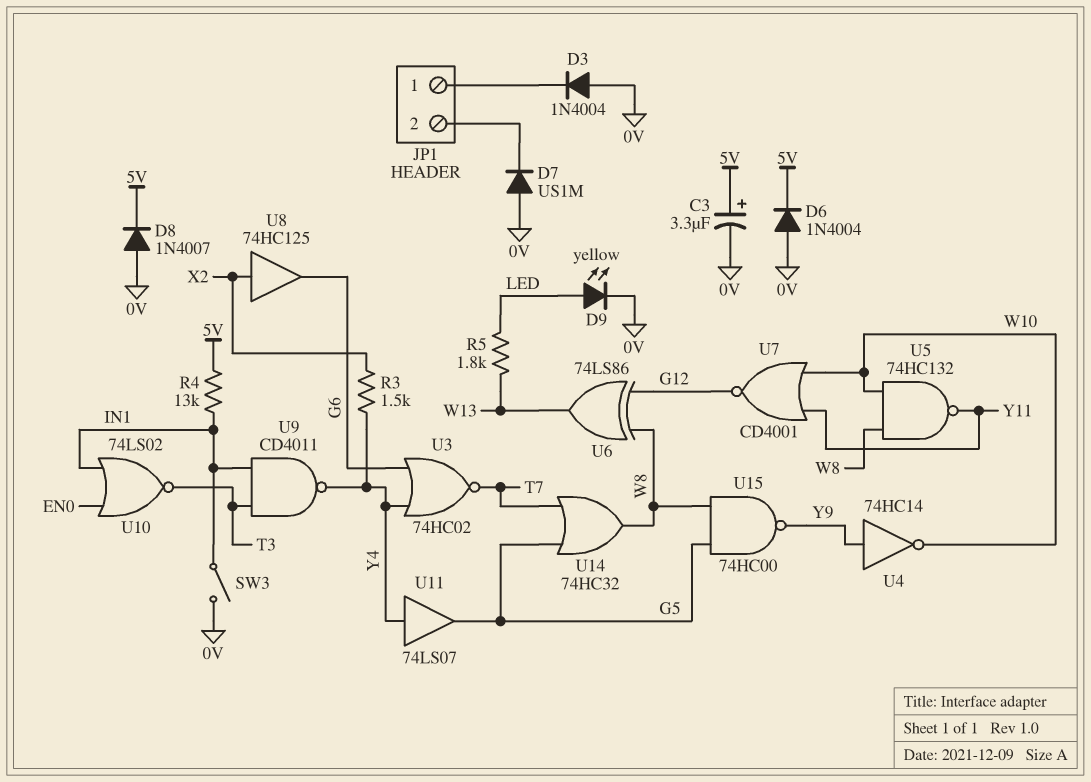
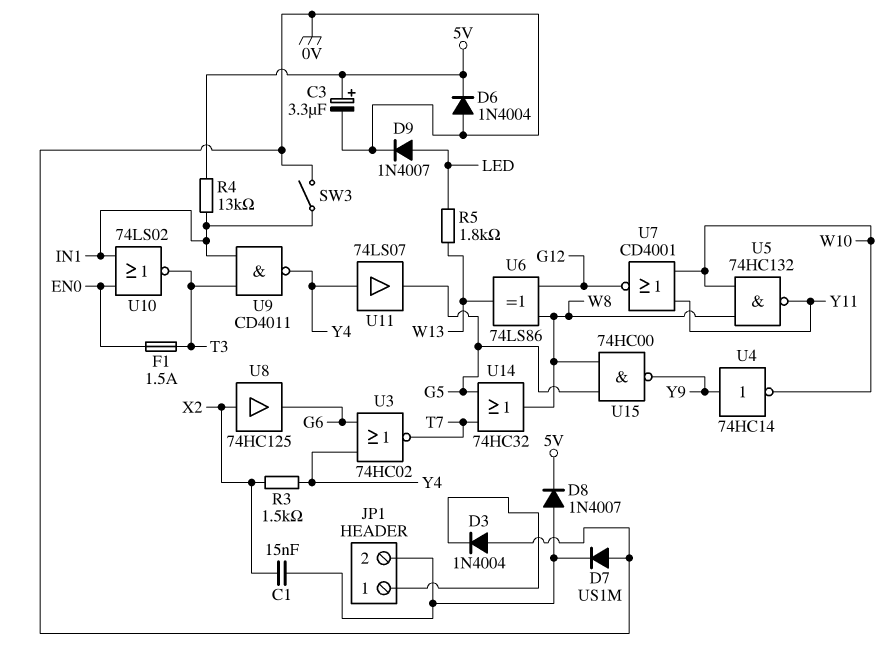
C1: none -> 15nF (JP1/2, X2)
D8: diode 1N4007 (A 0V, K 5V) -> diode 1N4007 (A JP1/2, K 5V)
D9: LED yellow (A LED, K 0V) -> diode 1N4007 (A LED, K 0V)
F1: none -> 1.5A (EN0, T3)

